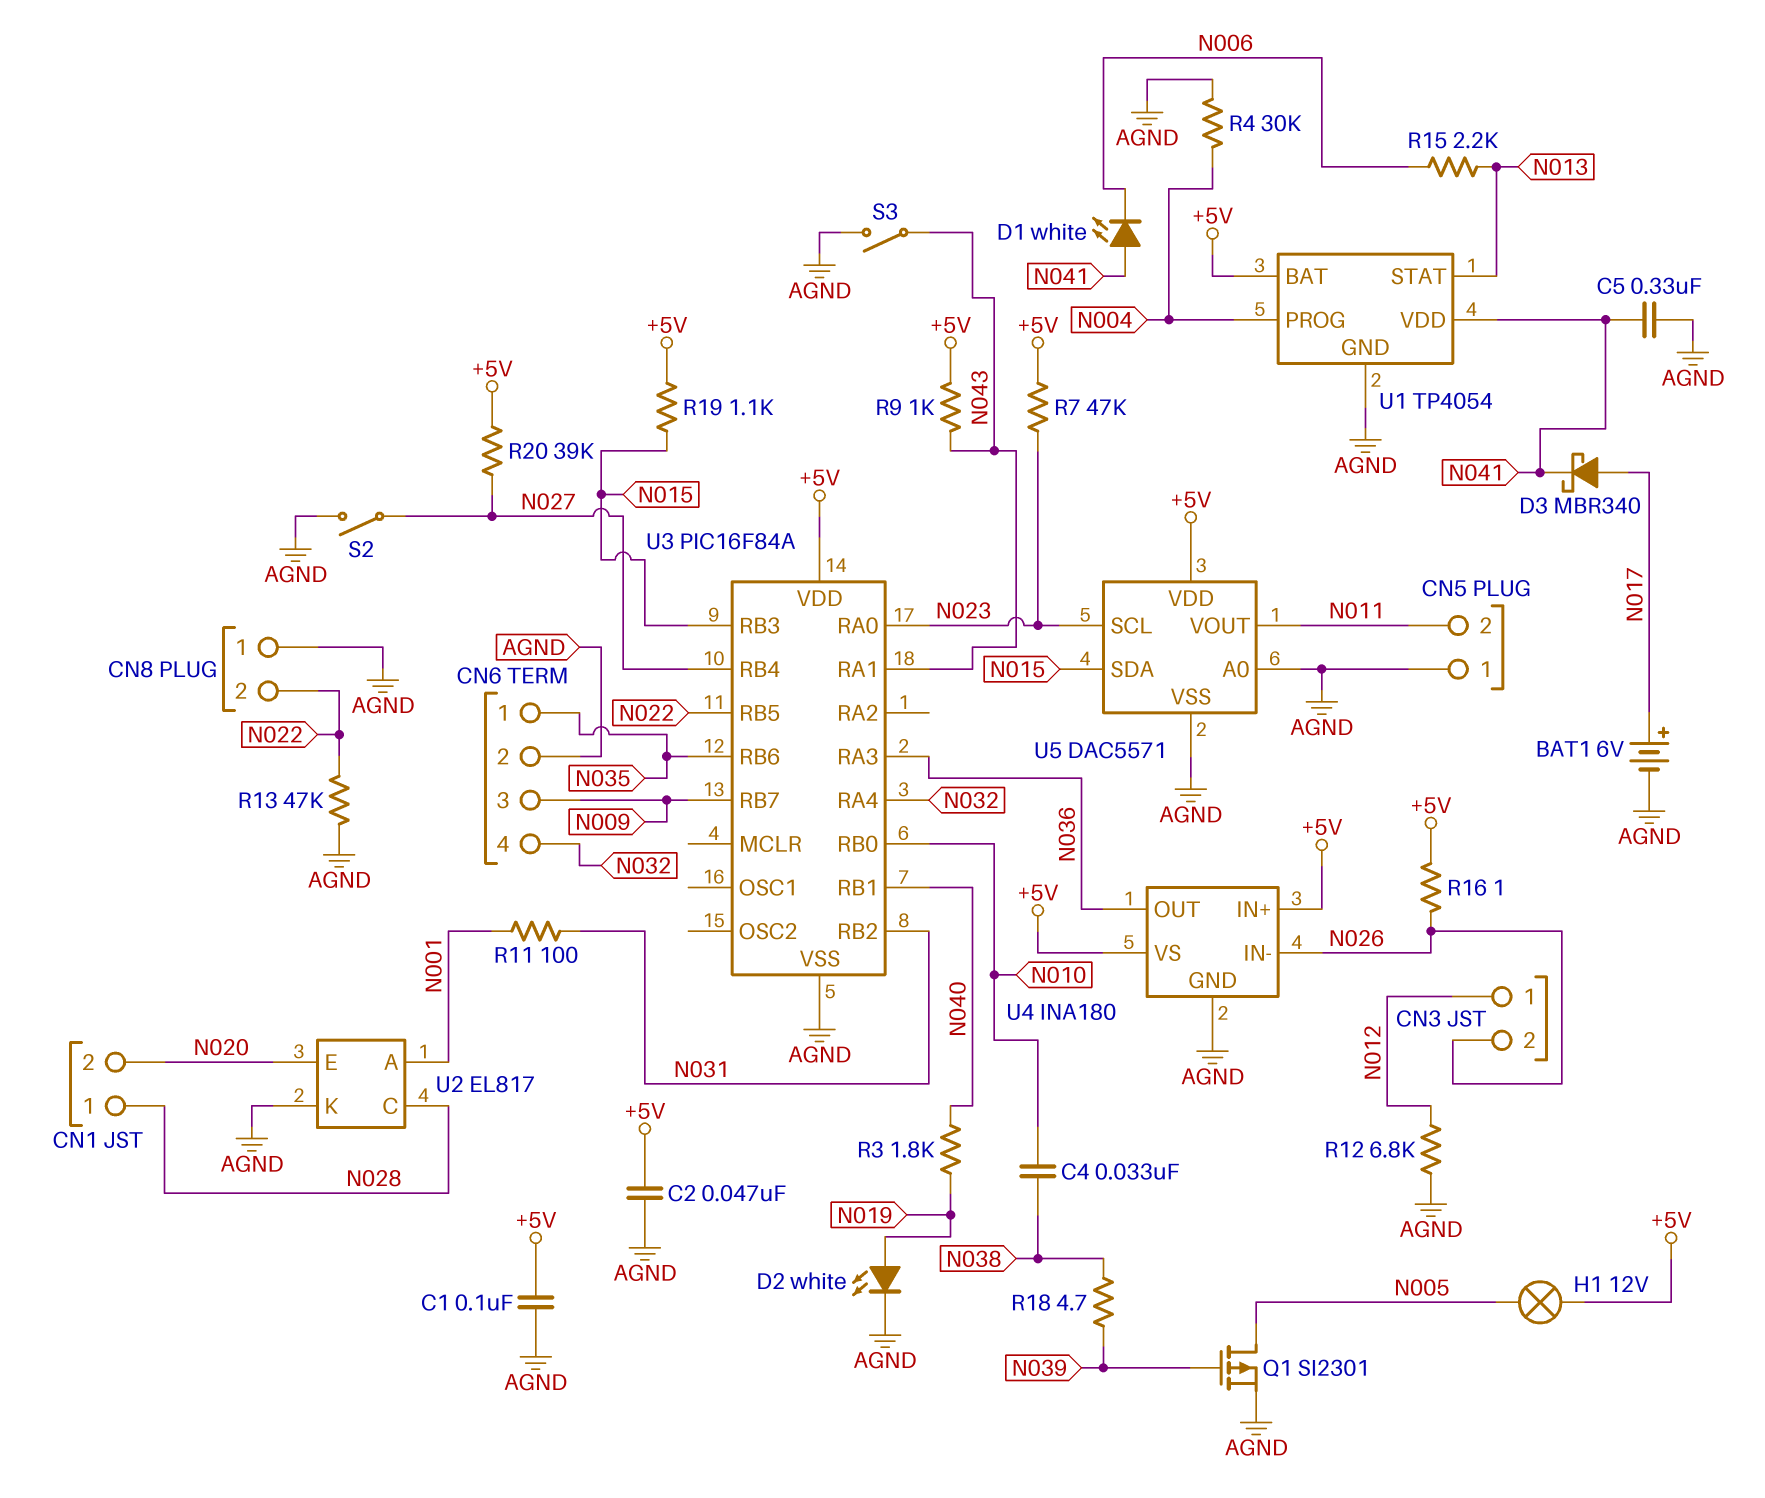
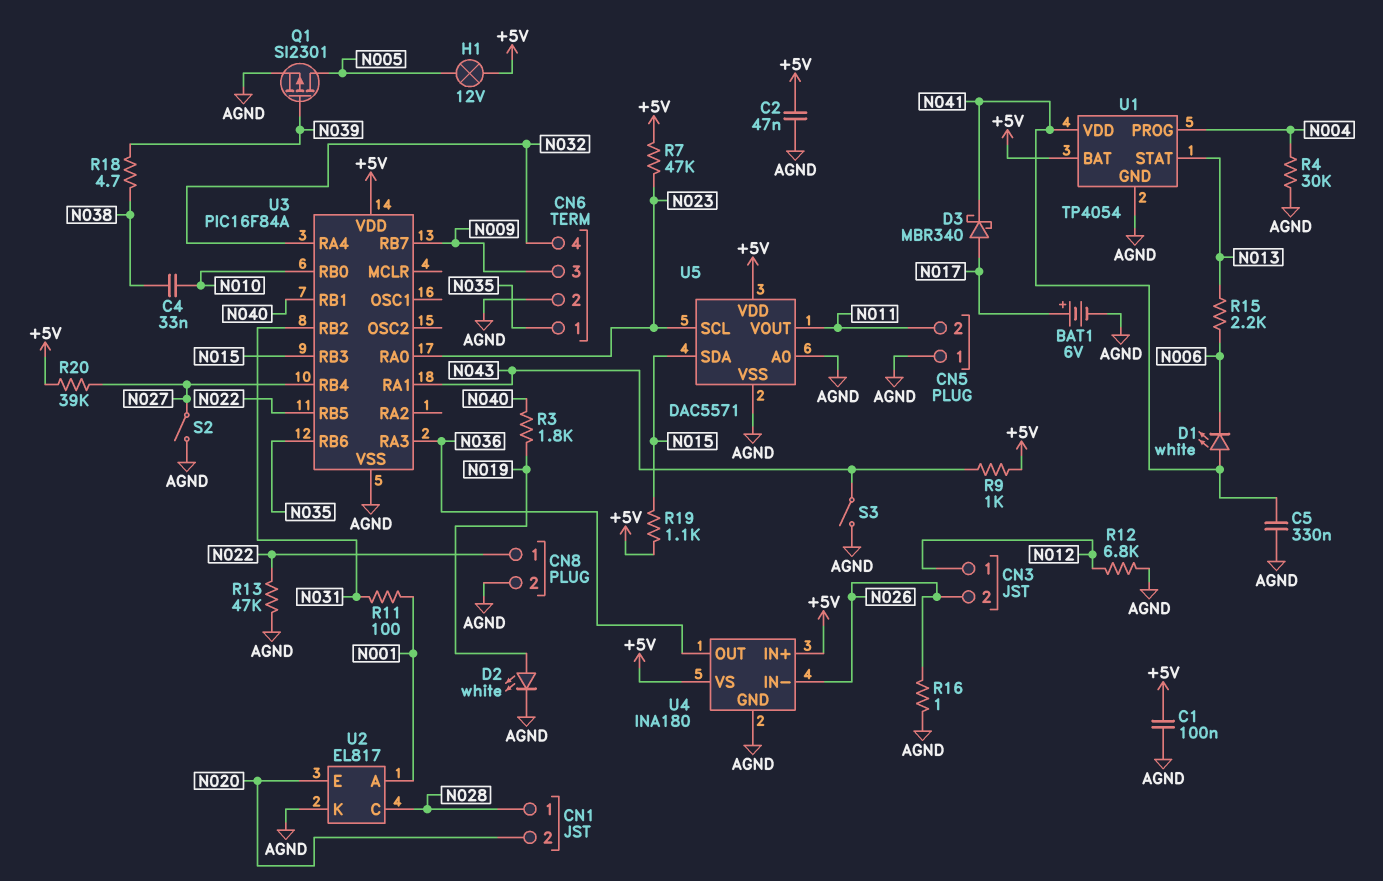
CN8 pin 1: AGND -> N022
CN8 pin 2: N022 -> AGND
R16: 1 (+5V, N026) -> 1 (AGND, N026)

